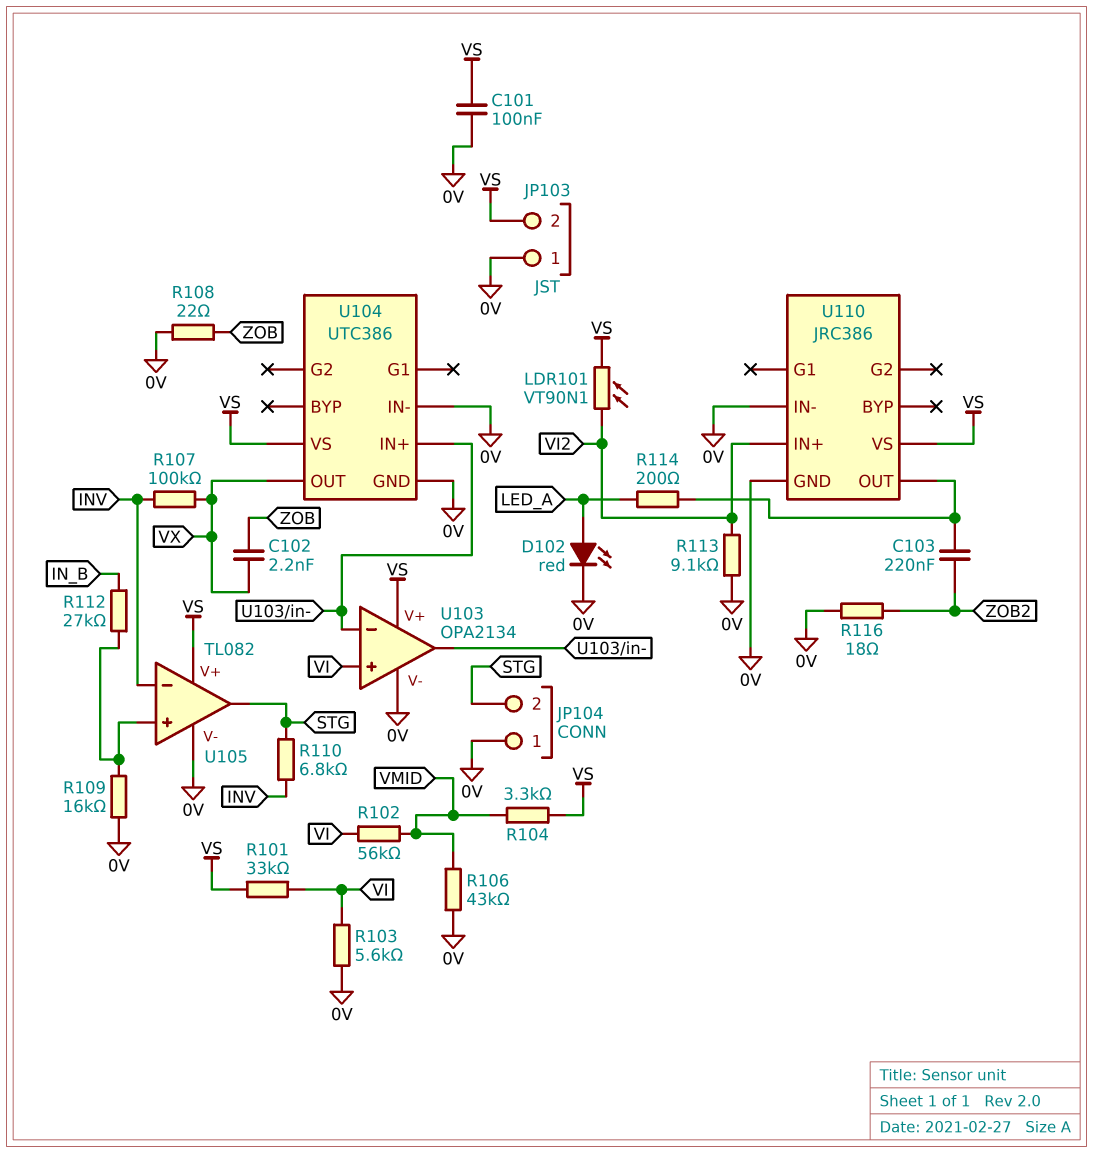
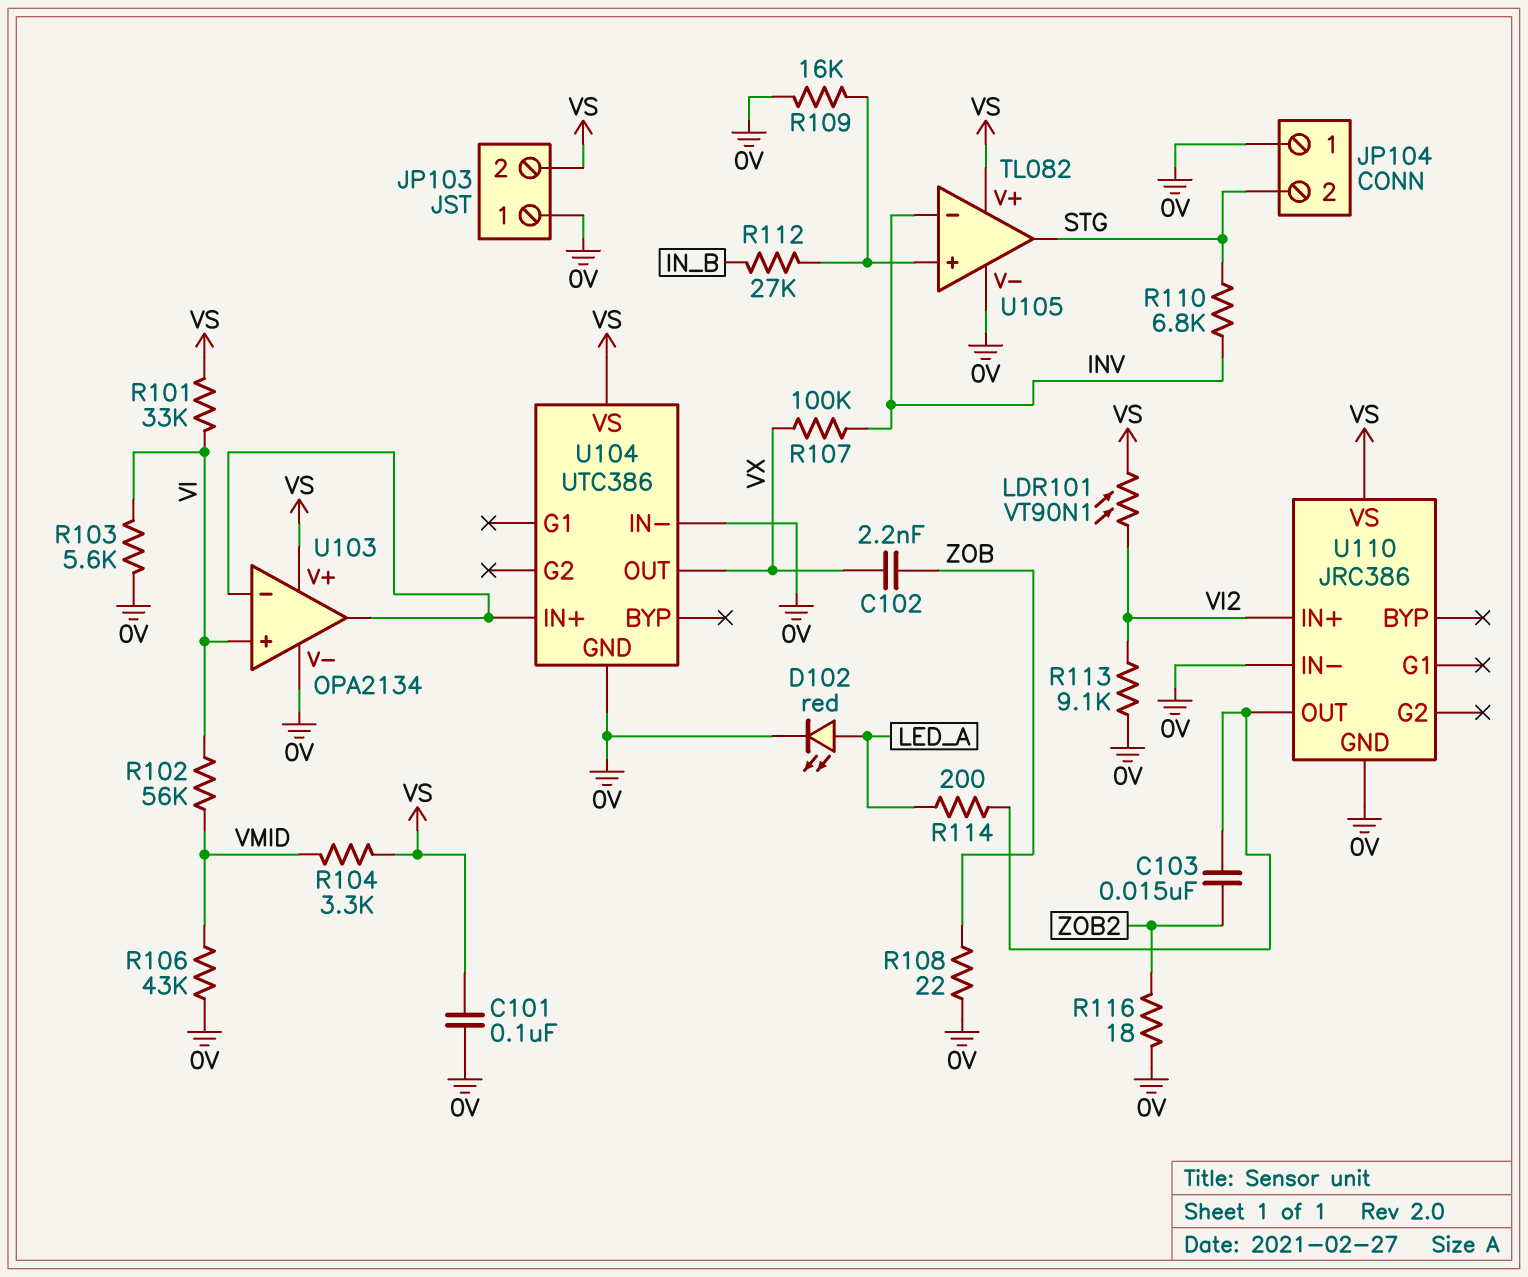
C103: 220nF (U110/OUT, ZOB2) -> 15nF (U110/OUT, ZOB2)

